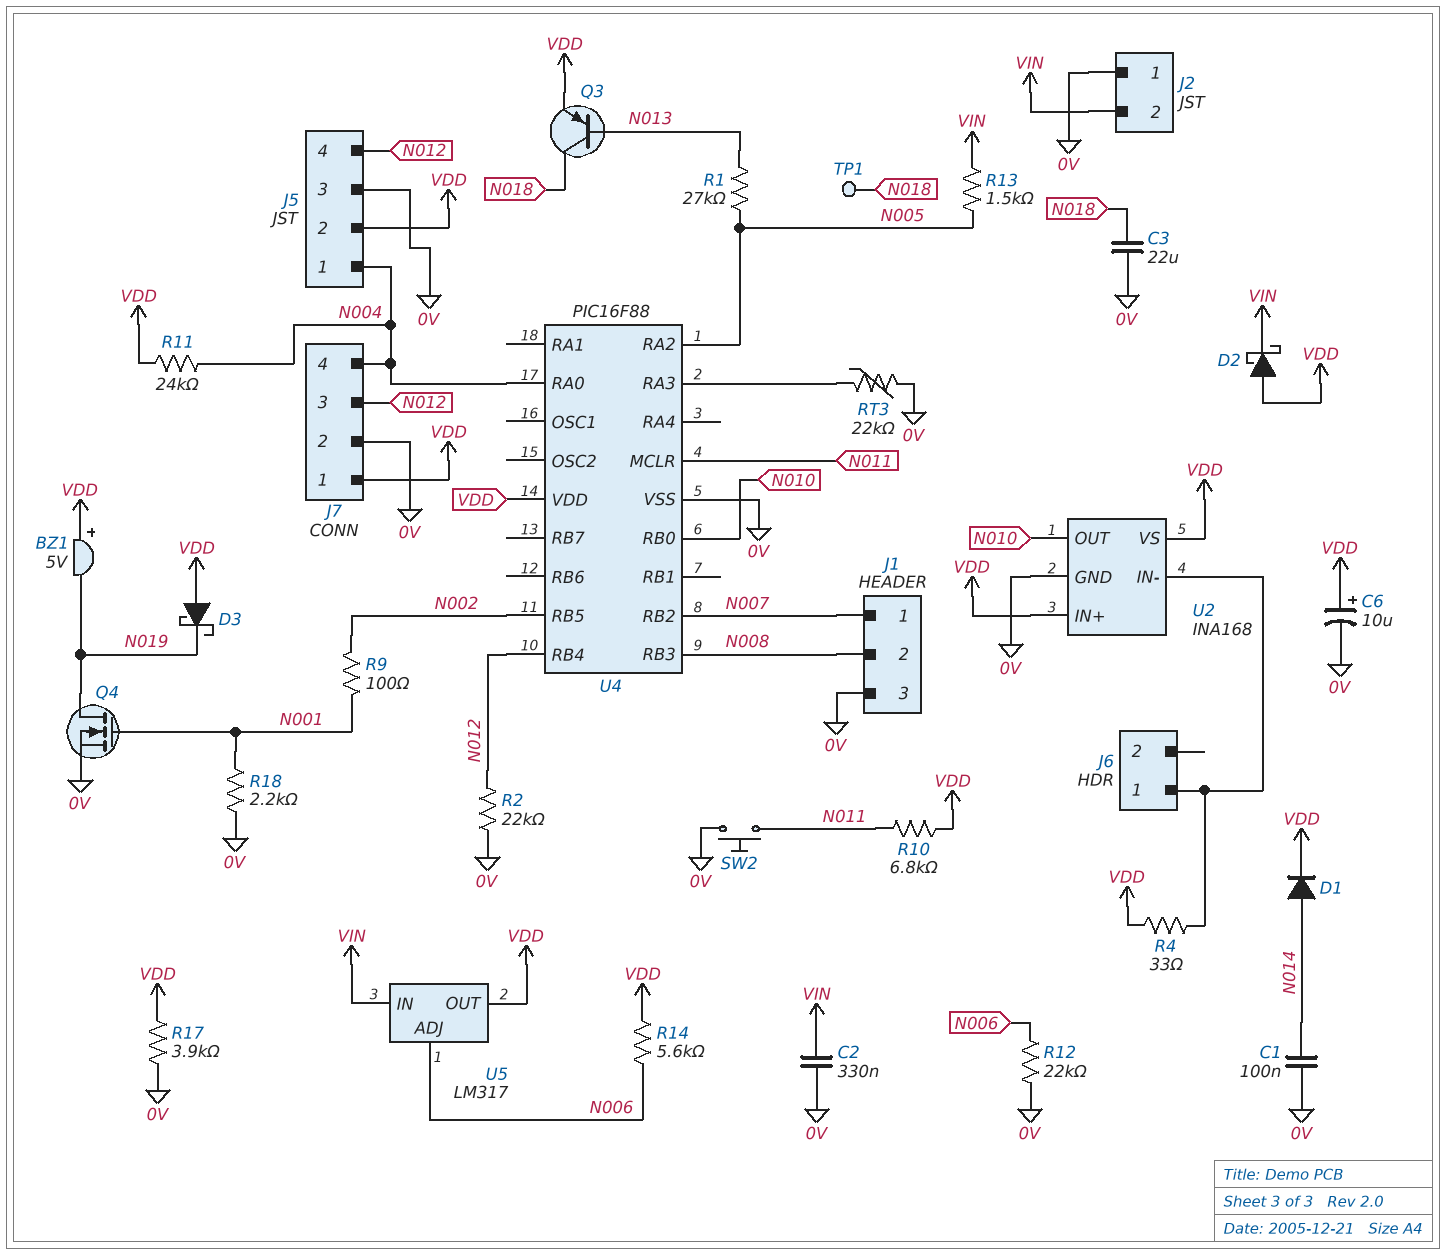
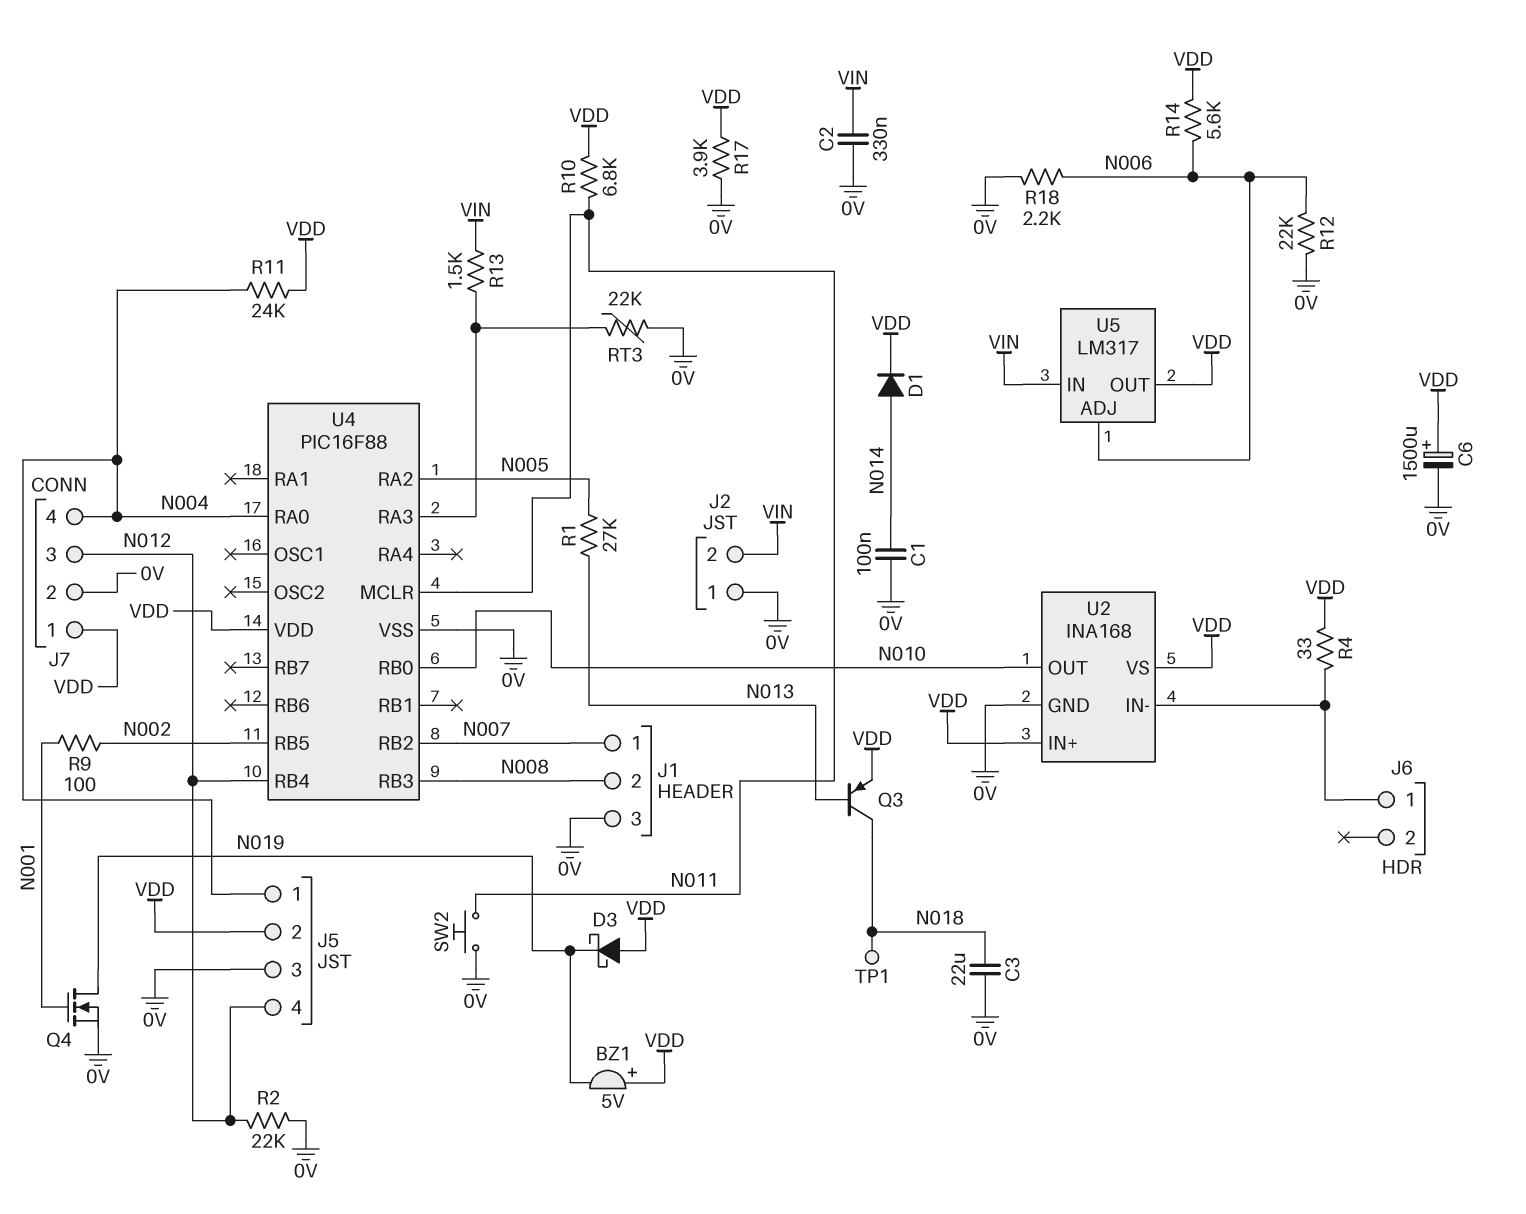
C6: 10uF (plus VDD, minus 0V) -> 1500uF (plus VDD, minus 0V)
D2: schottky (A VDD, K VIN) -> none
R13: 1.5k (N005, VIN) -> 1.5k (U4/RA3, VIN)
R18: 2.2k (0V, N001) -> 2.2k (0V, N006)

